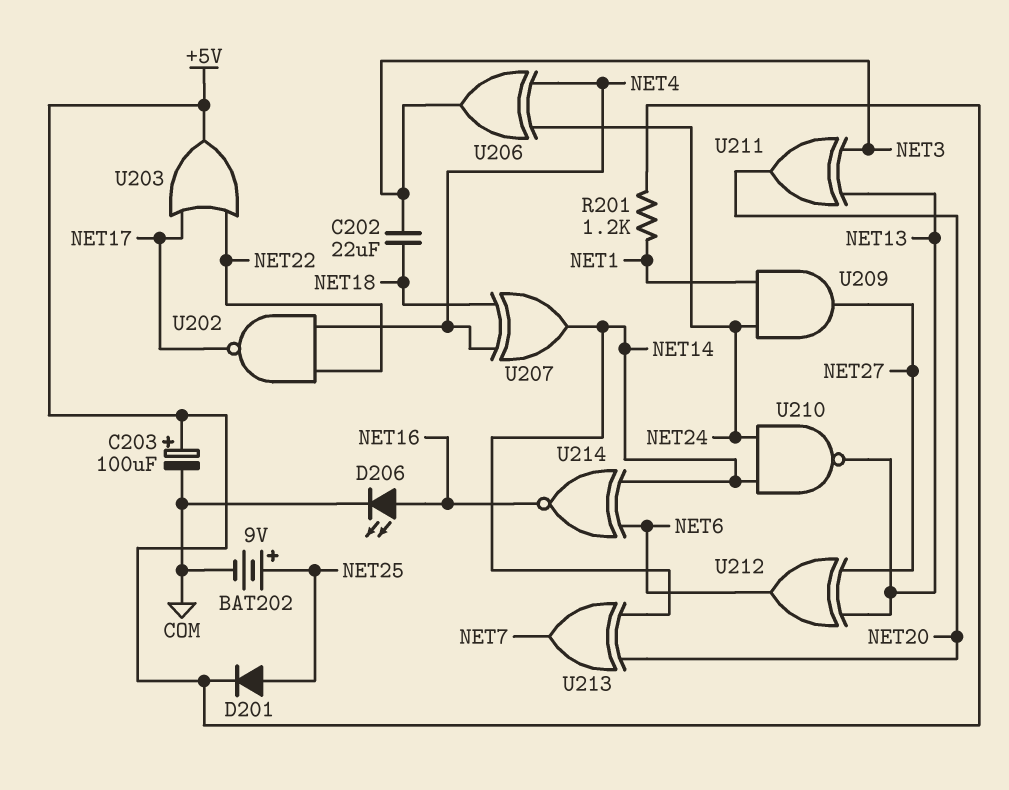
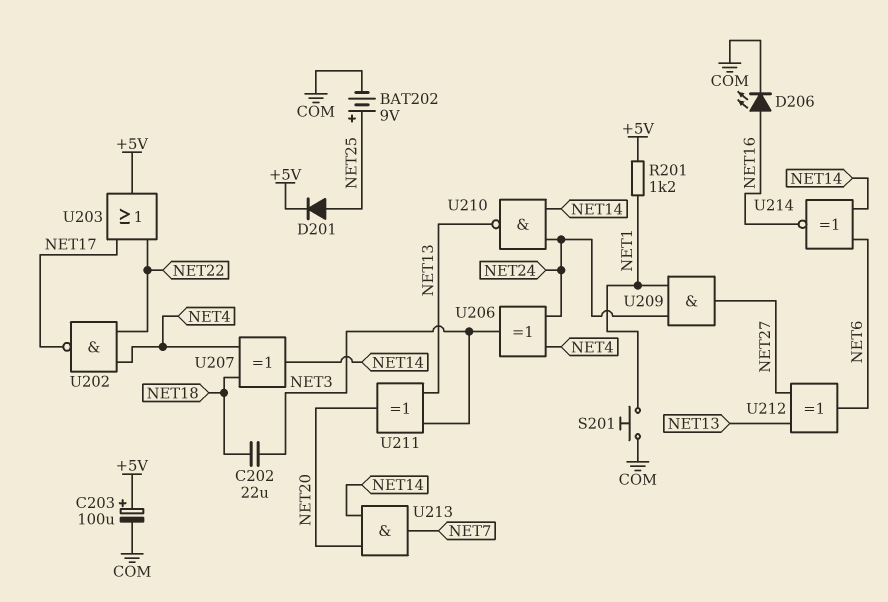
S201: none -> button (COM, NET1)
U213: XOR (in NET14, in NET20, out NET7) -> AND (in NET14, in NET20, out NET7)

